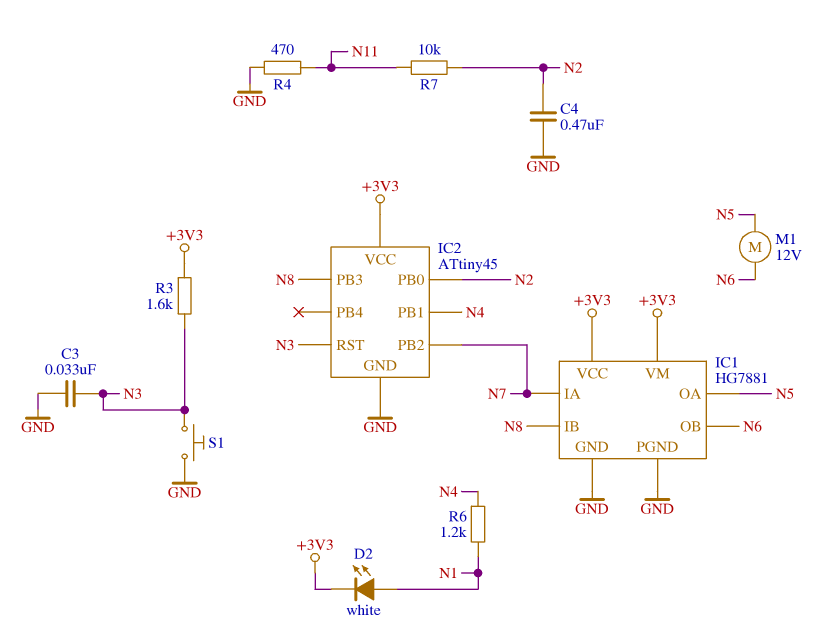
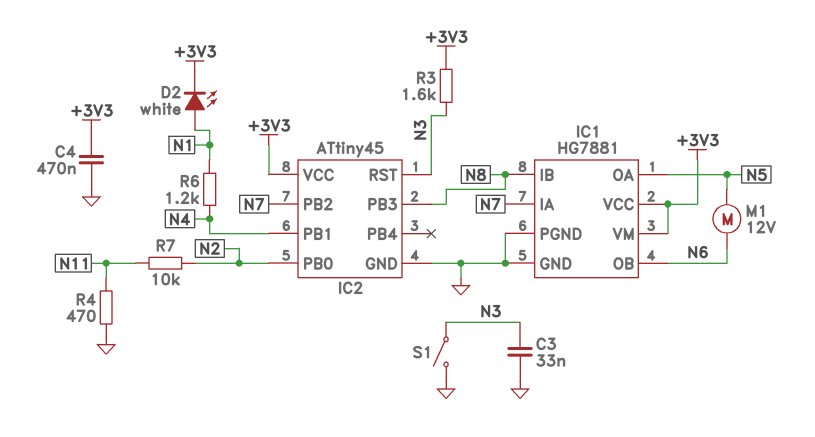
C4: 470nF (GND, N2) -> 470nF (+3V3, GND)
S1: button (GND, N3) -> switch (GND, N3)

